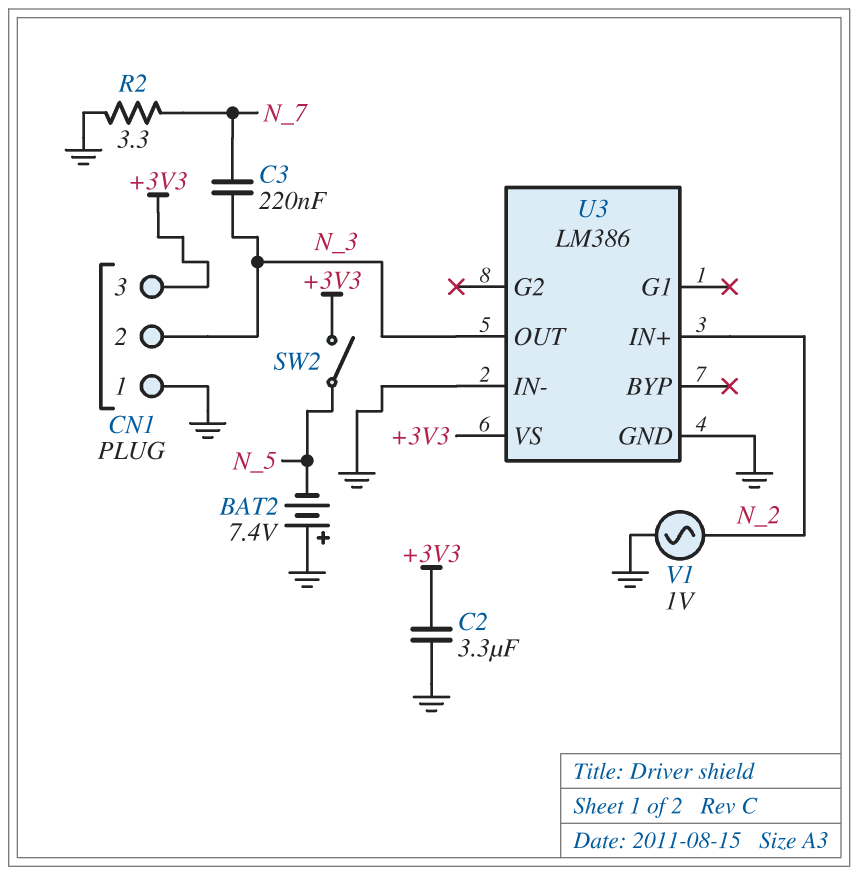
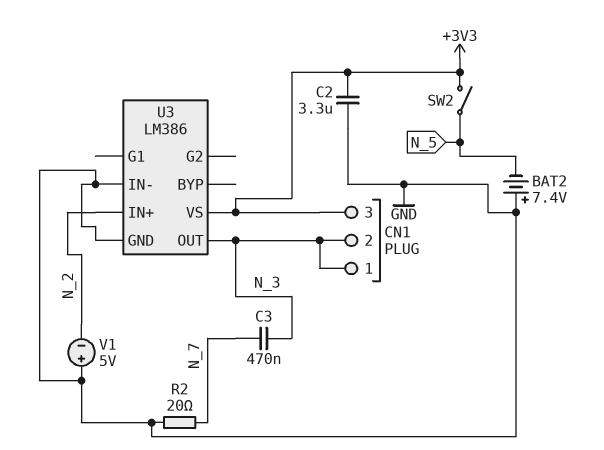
C3: 220nF (N_3, N_7) -> 470nF (N_3, N_7)
CN1 pin 1: GND -> N_3
R2: 3.3 (GND, N_7) -> 20 (GND, N_7)
V1: AC 1V (GND, N_2) -> 5V (plus GND, minus N_2)

